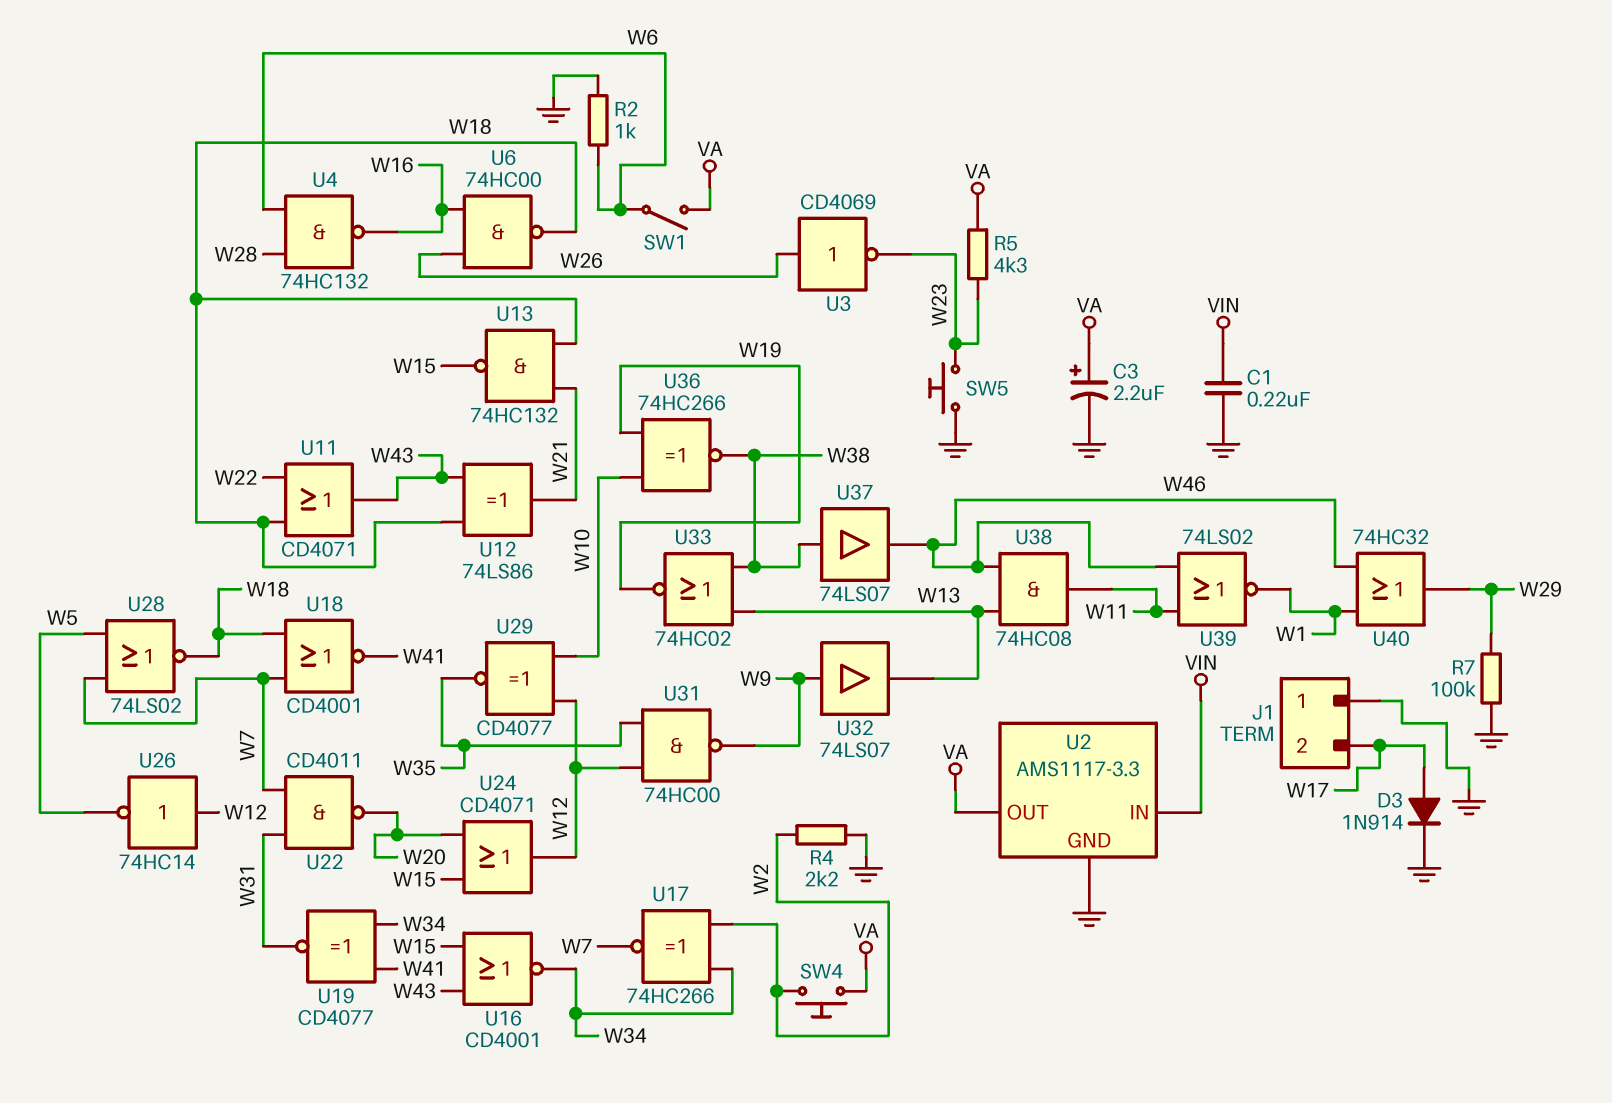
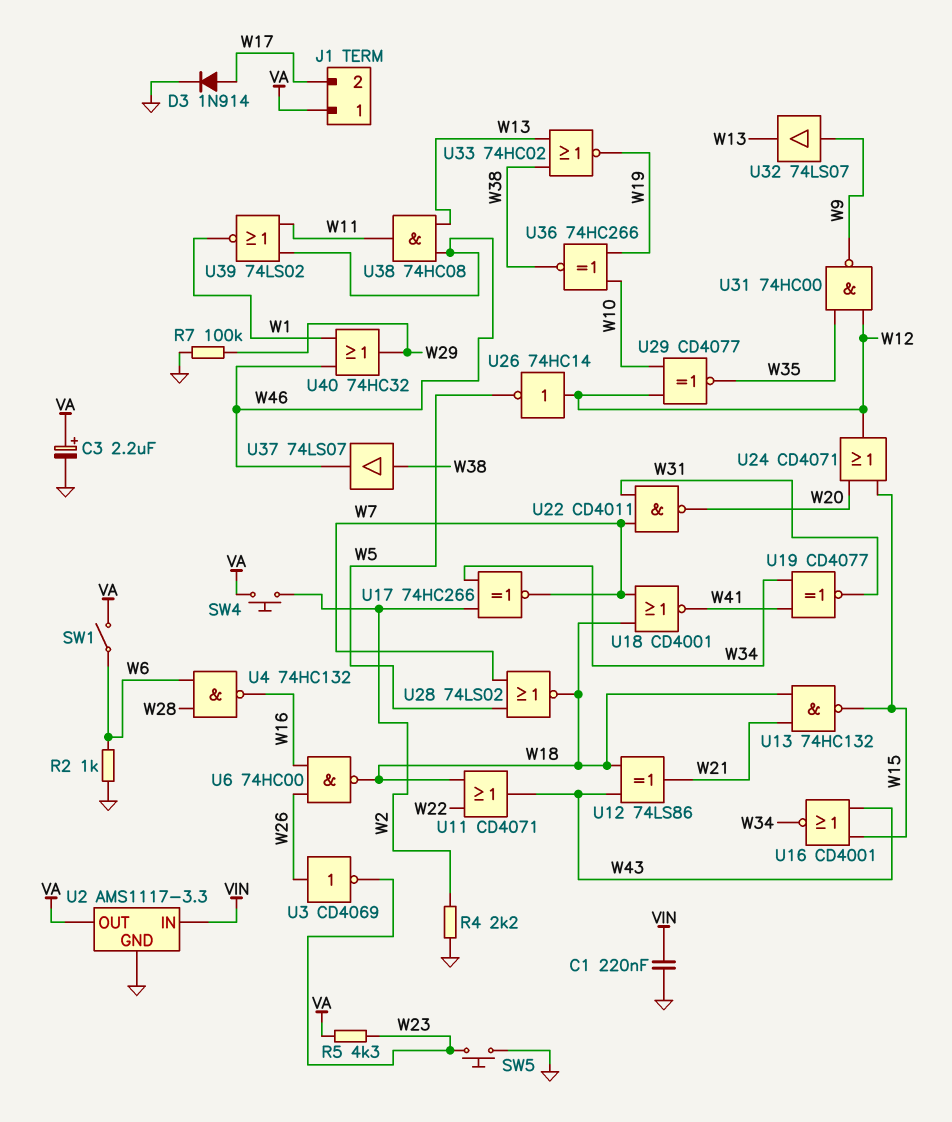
J1 pin 1: GND -> VA

